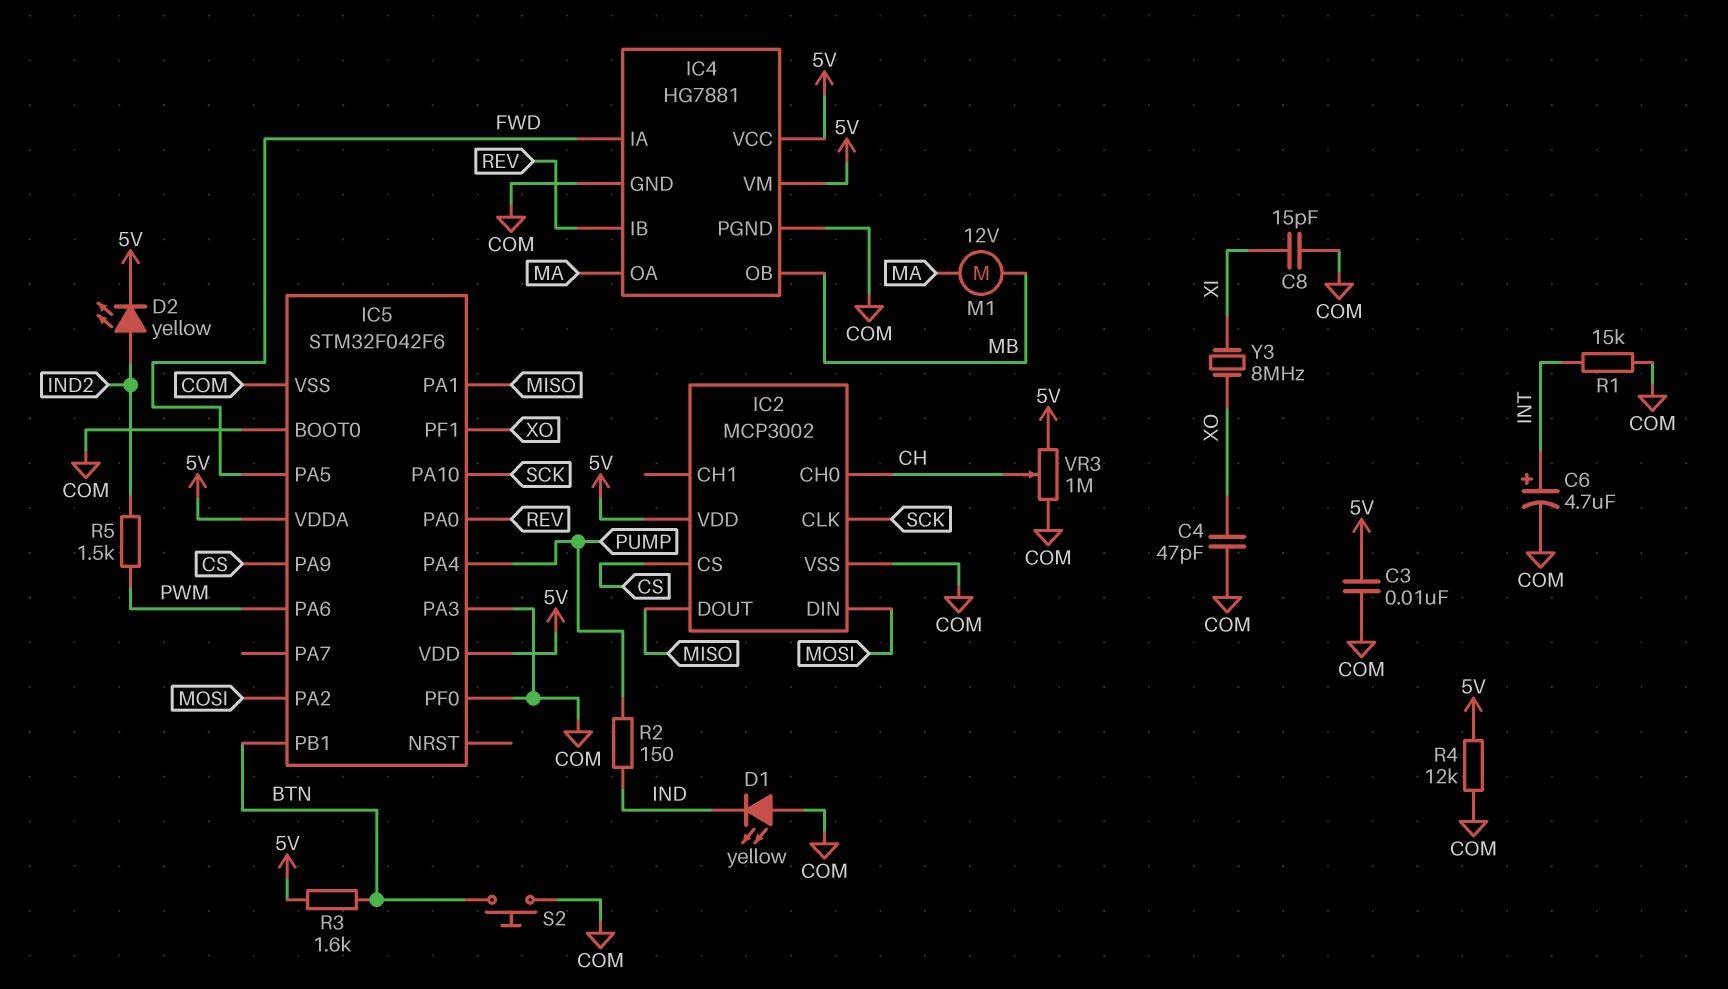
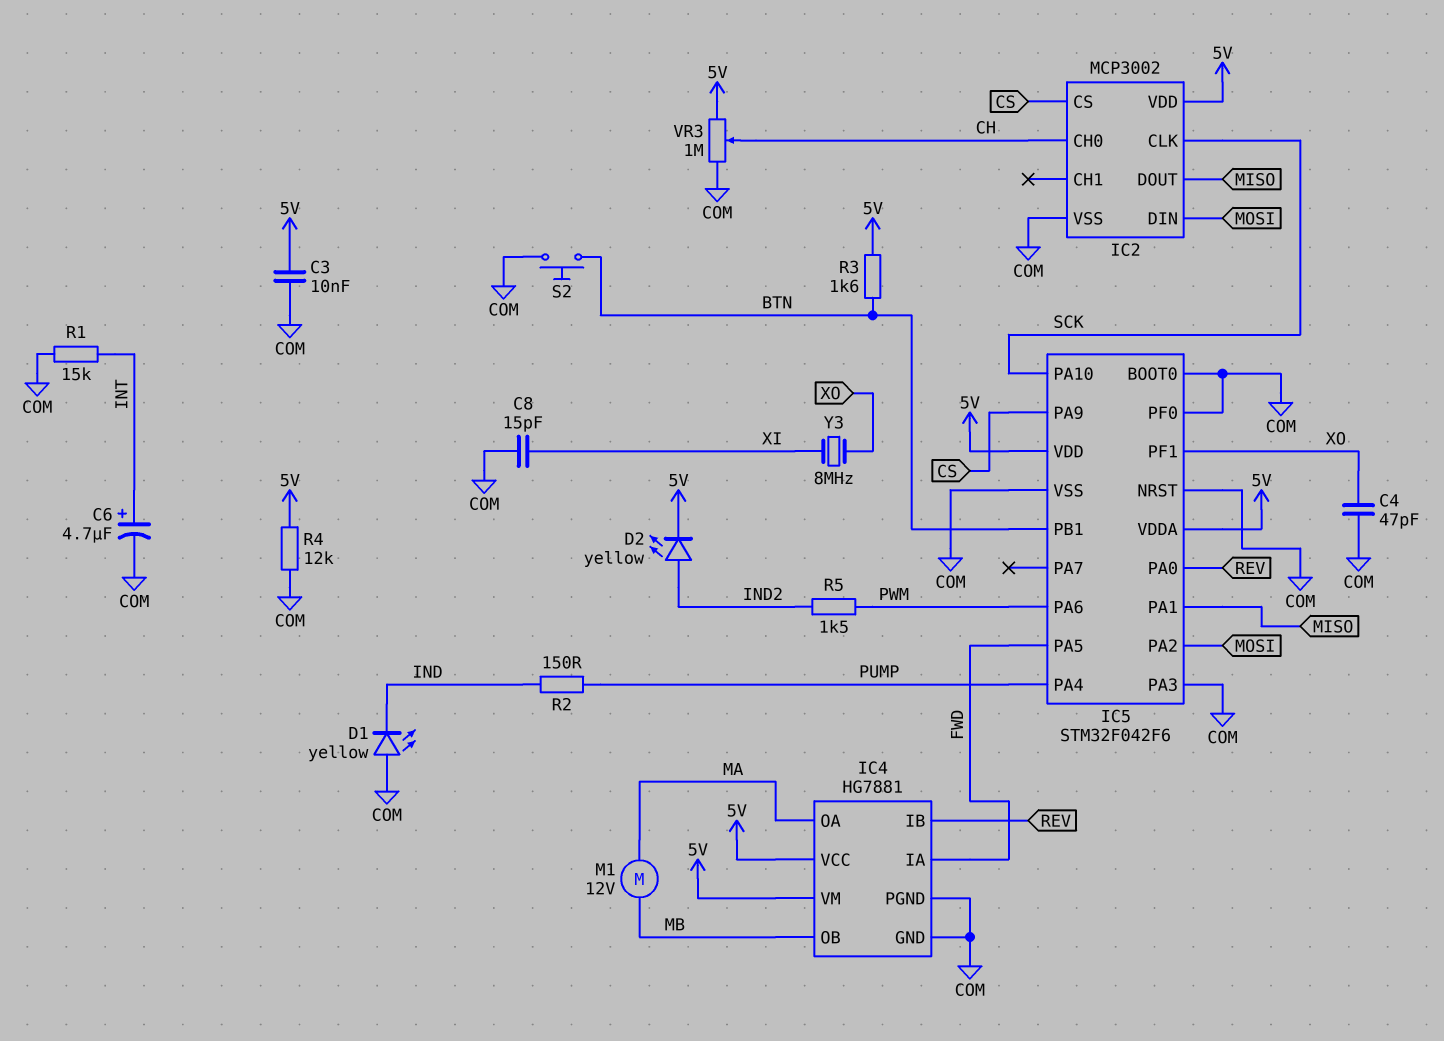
IC5 pin NRST: none -> COM

